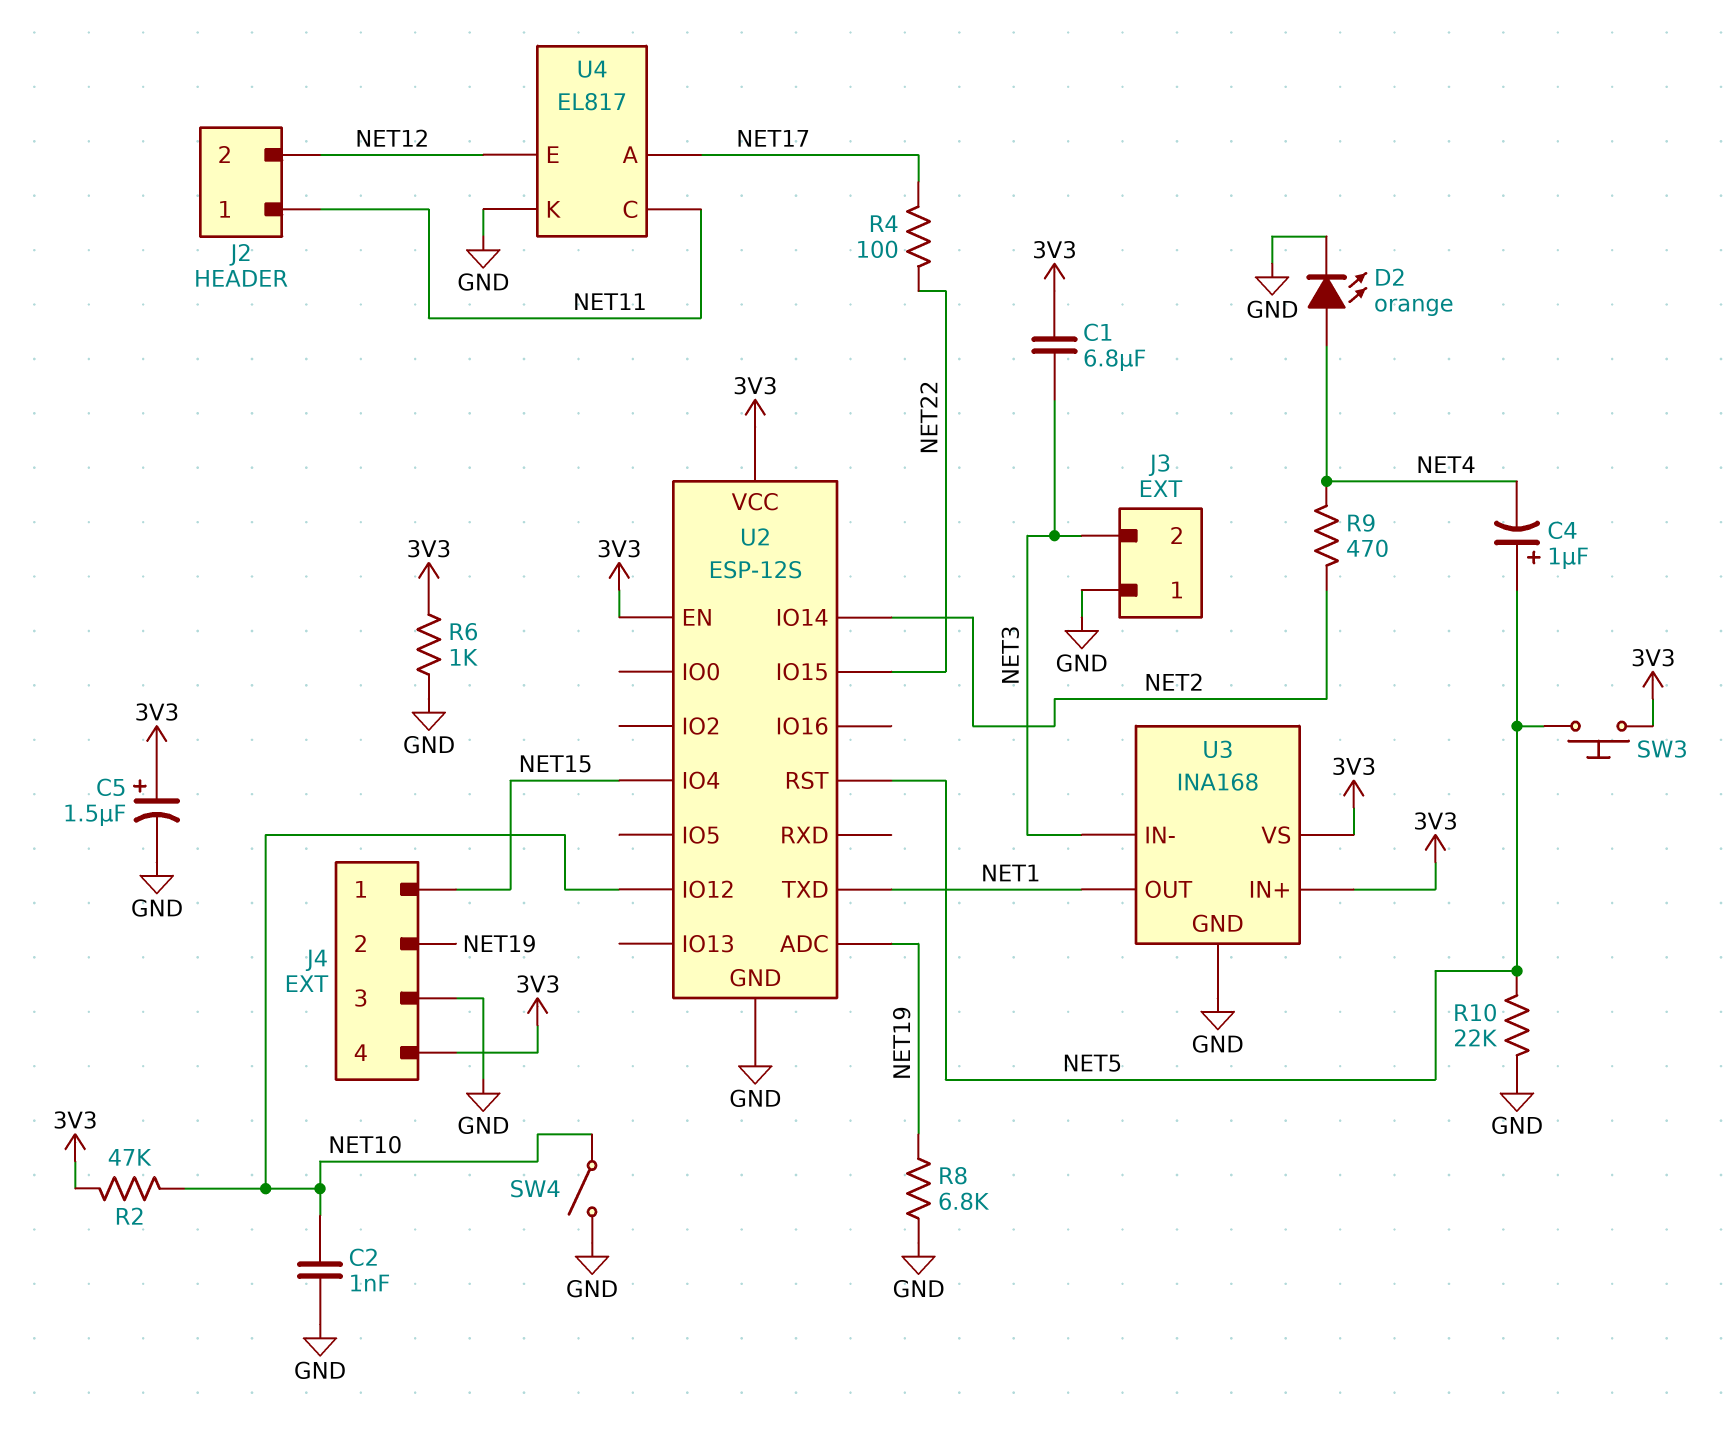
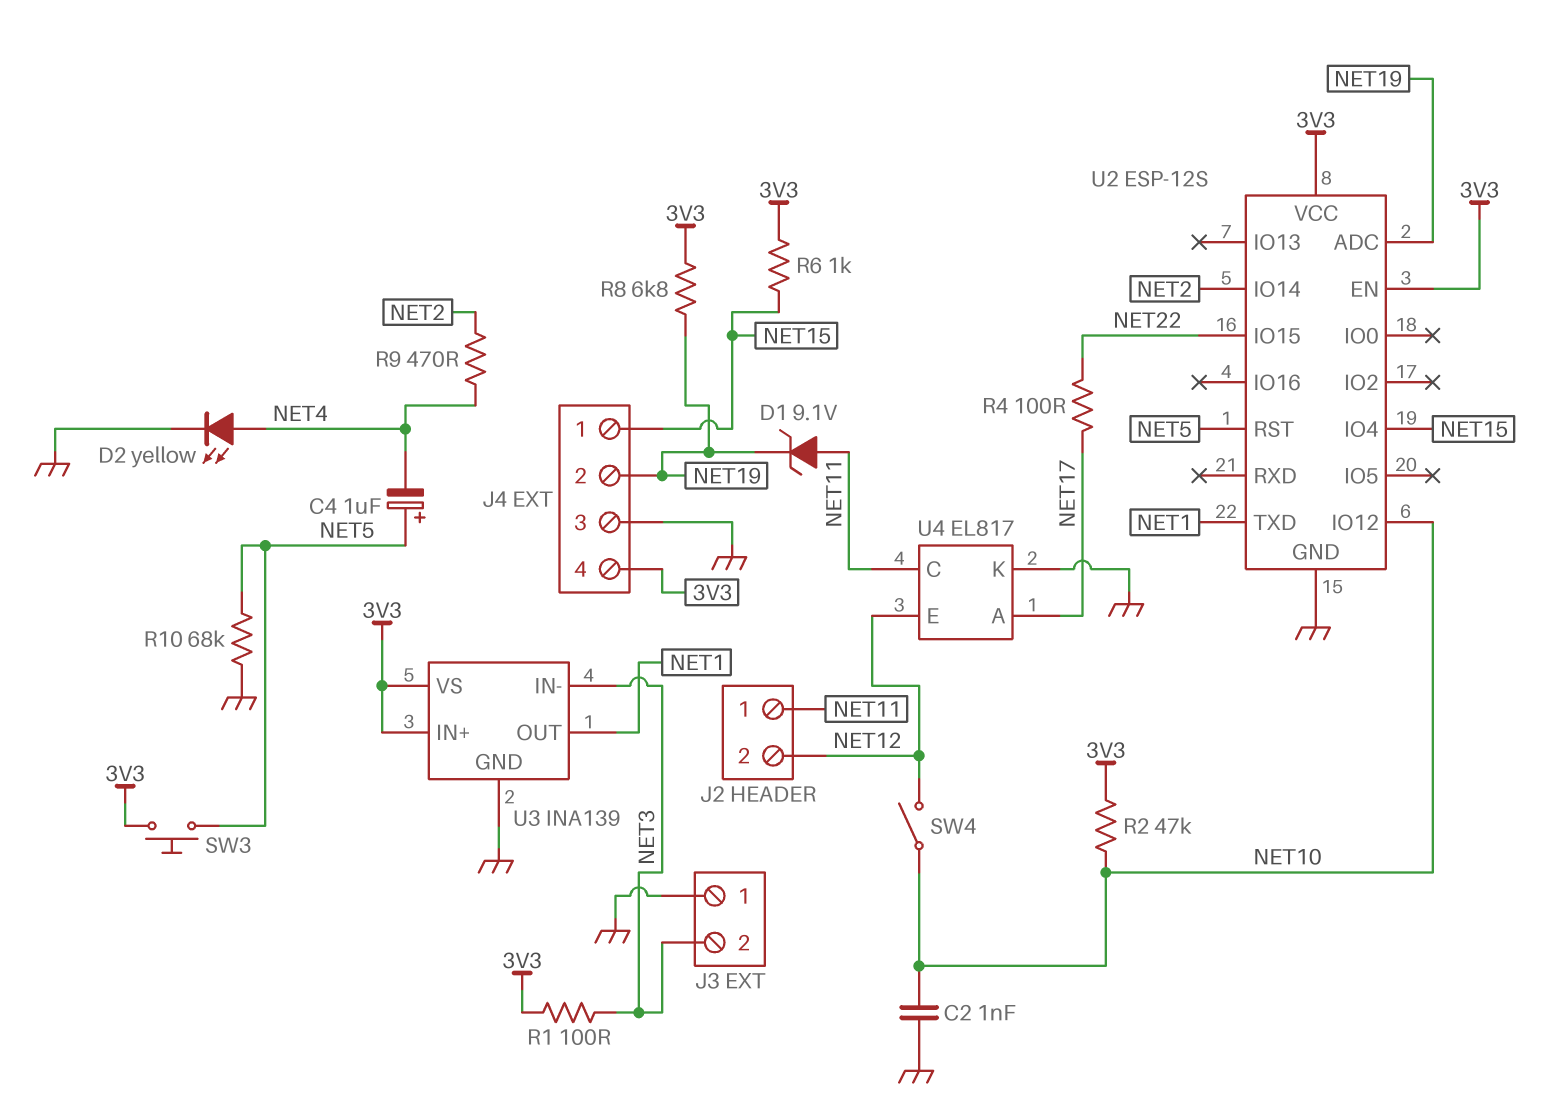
C1: 6.8uF (3V3, NET3) -> none
C5: 1.5uF (plus 3V3, minus GND) -> none
D1: none -> zener 9.1V (A NET11, K NET19)
D2: LED orange (A NET4, K GND) -> LED yellow (A NET4, K GND)
R1: none -> 100 (3V3, NET3)
R6: 1k (3V3, GND) -> 1k (3V3, NET15)
R8: 6.8k (GND, NET19) -> 6.8k (3V3, NET19)
R10: 22k (GND, NET5) -> 68k (GND, NET5)
SW4: switch (GND, NET10) -> switch (NET10, NET12)
U3: INA168 -> INA139

